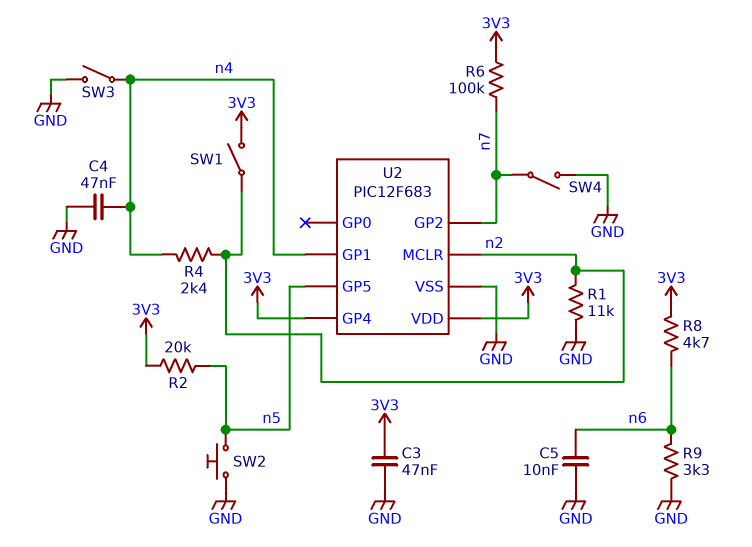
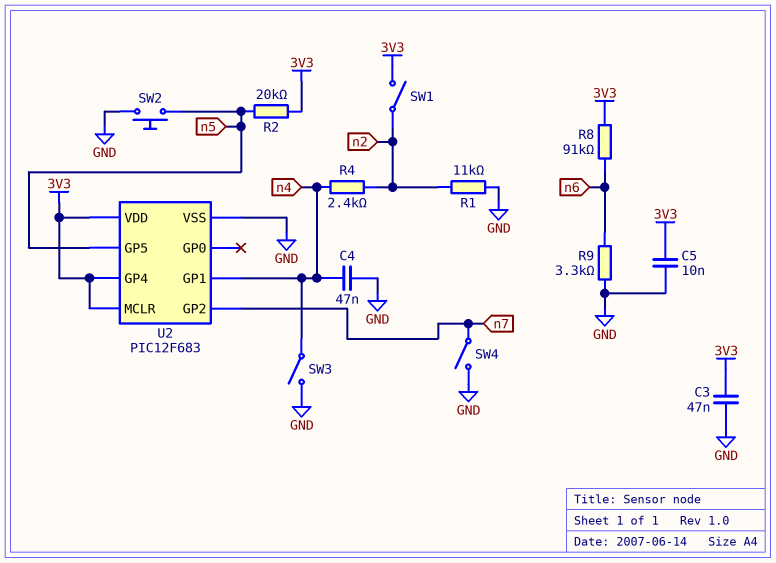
C5: 10nF (GND, n6) -> 10nF (3V3, GND)
R6: 100k (3V3, n7) -> none
R8: 4.7k (3V3, n6) -> 91k (3V3, n6)
U2 pin MCLR: n2 -> 3V3

